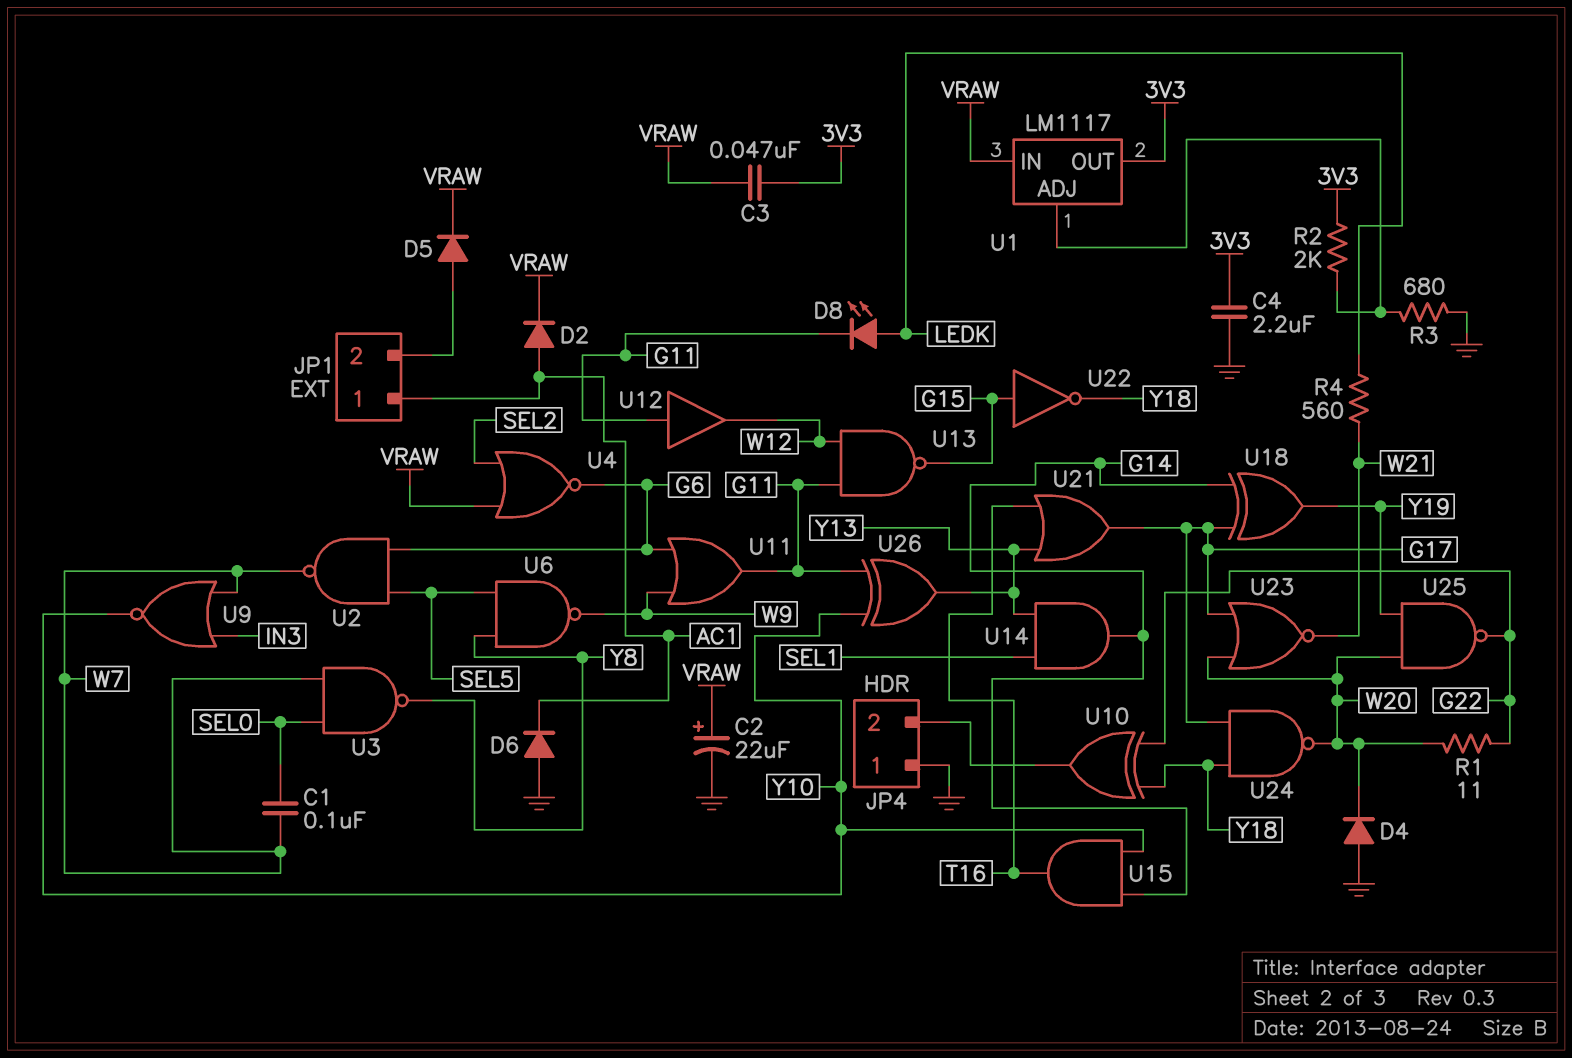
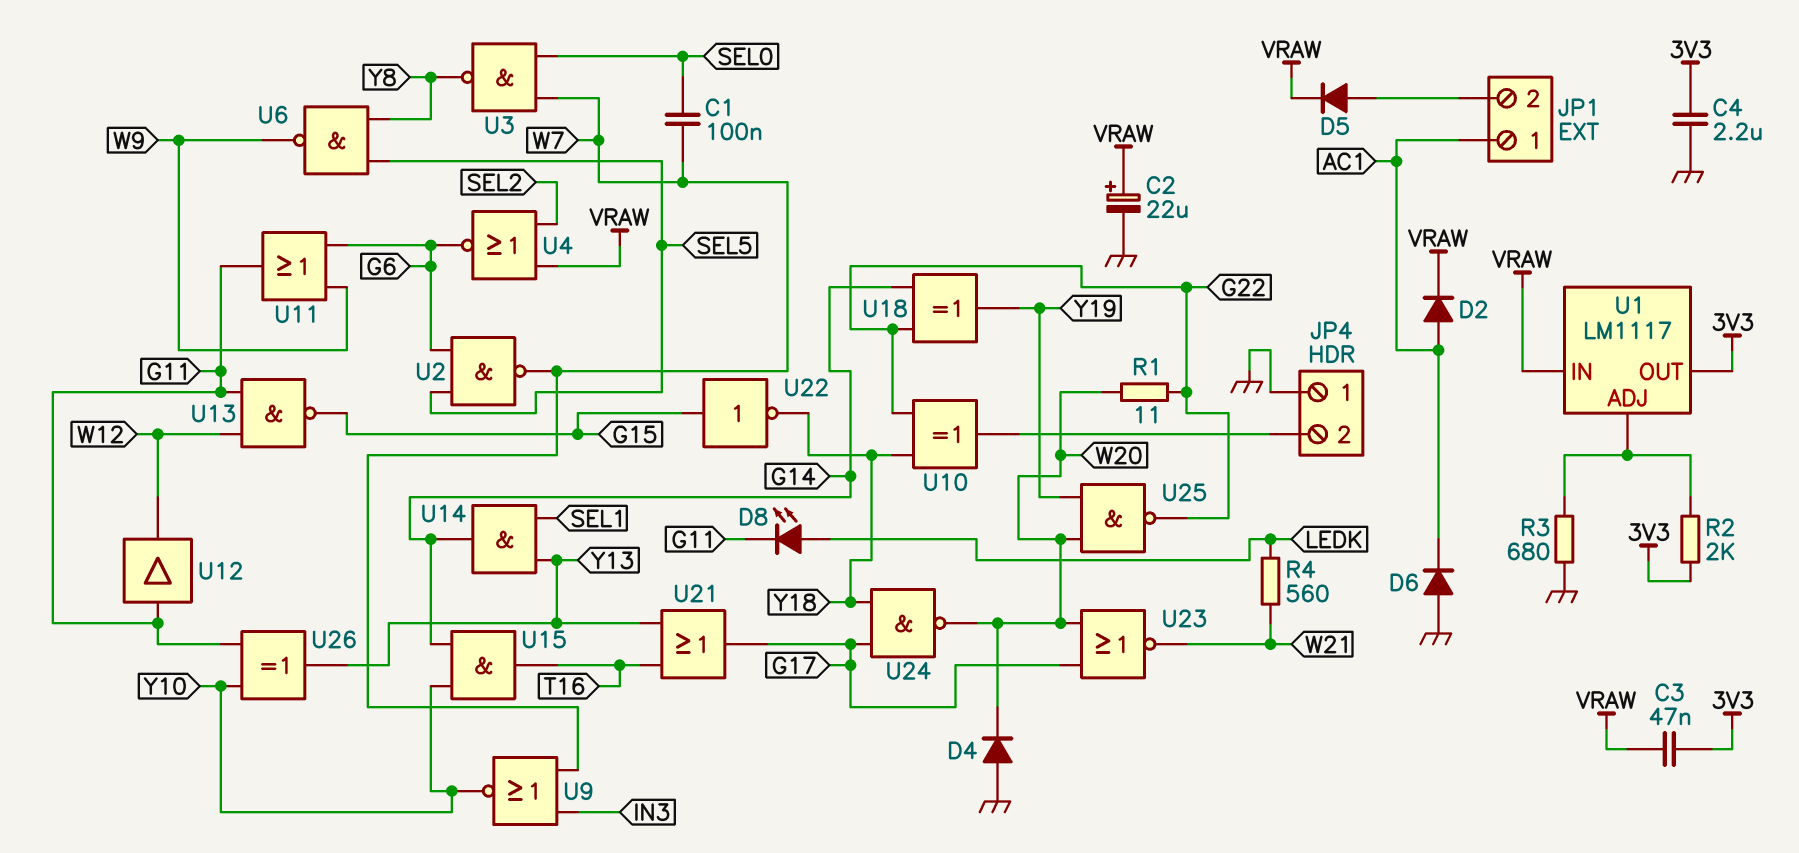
U18: XOR (in G14, in G17, out Y19) -> XOR (in G14, in G22, out Y19)

